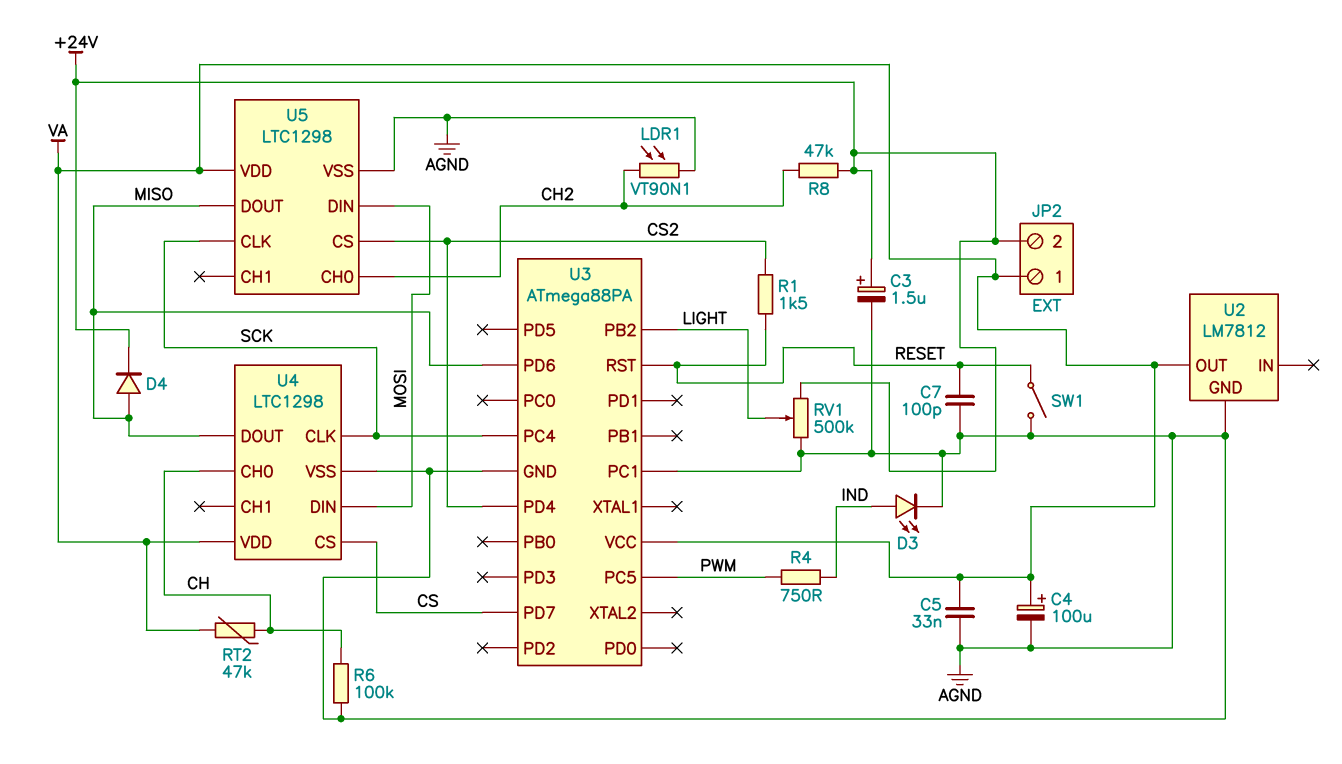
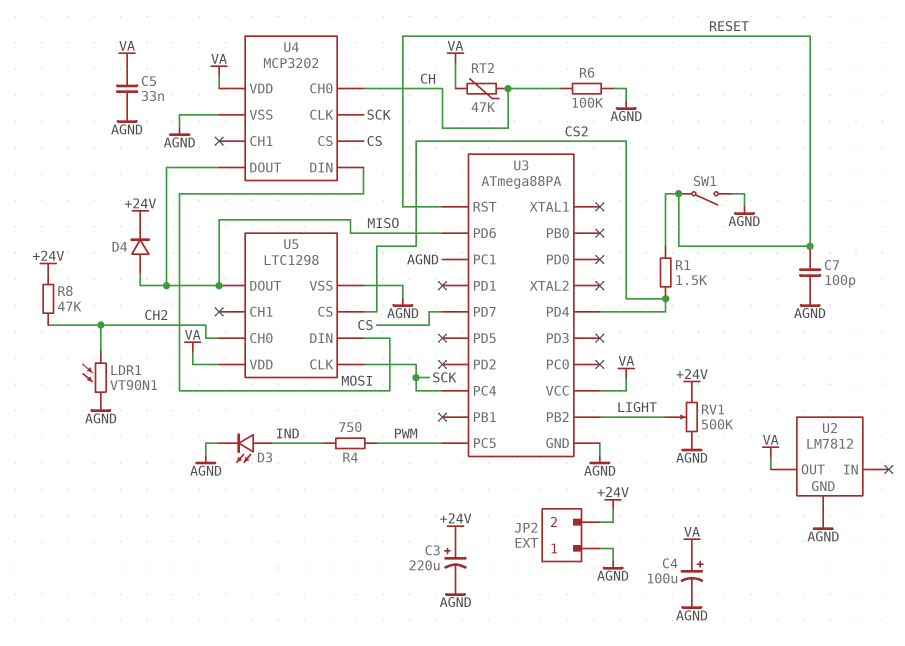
C3: 1.5uF (plus +24V, minus AGND) -> 220uF (plus +24V, minus AGND)
JP2 pin 1: VA -> AGND
U4: LTC1298 -> MCP3202

